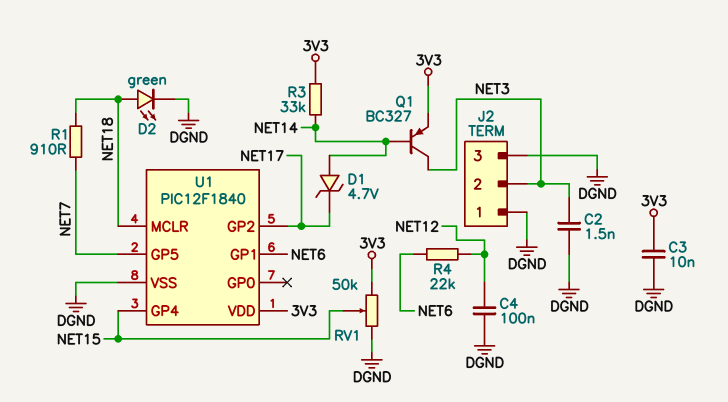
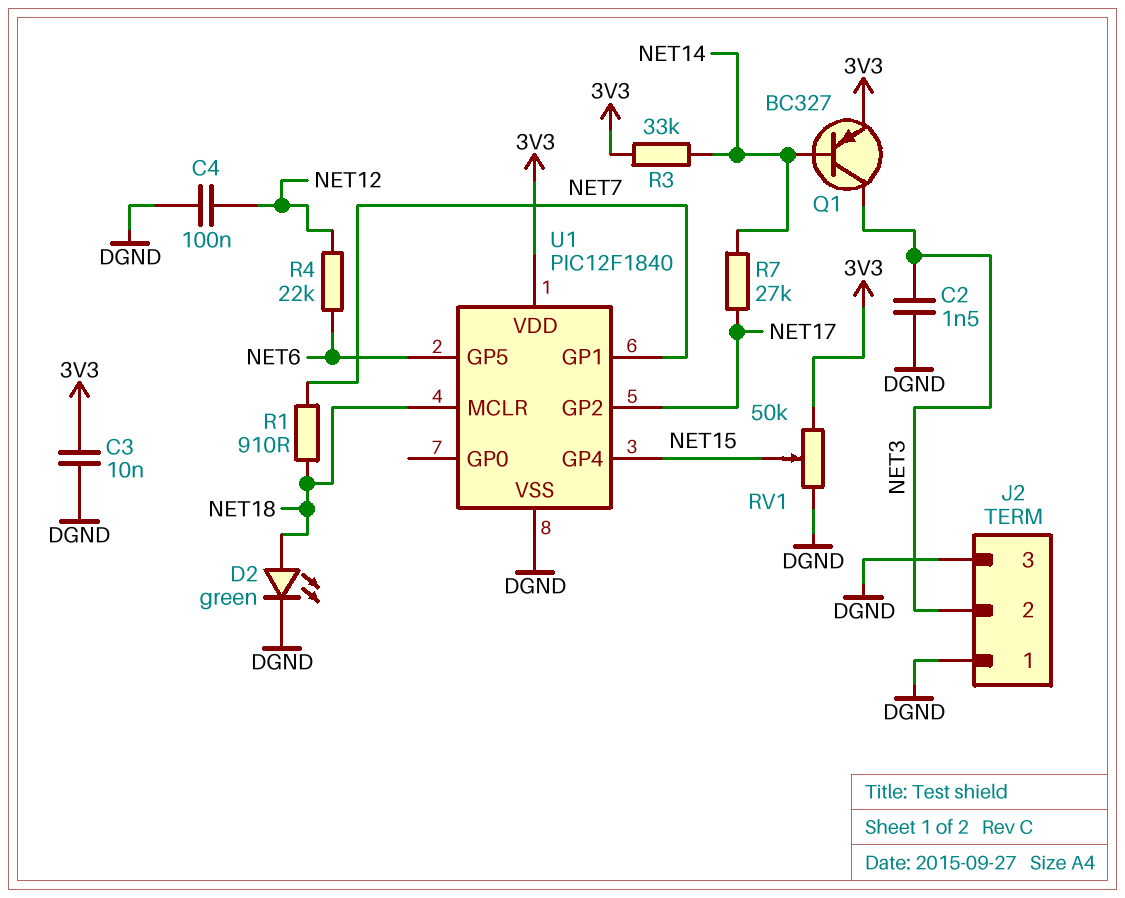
D1: zener 4.7V (A NET14, K NET17) -> none
R7: none -> 27k (NET14, NET17)
U1 pin GP1: NET6 -> NET7
U1 pin GP5: NET7 -> NET6

